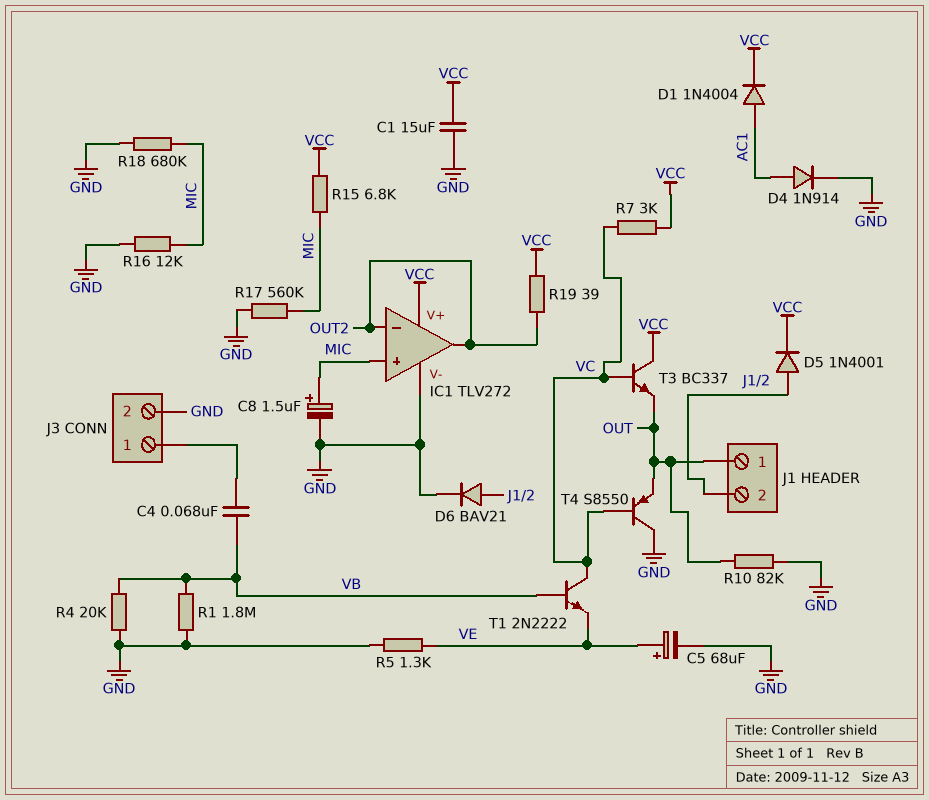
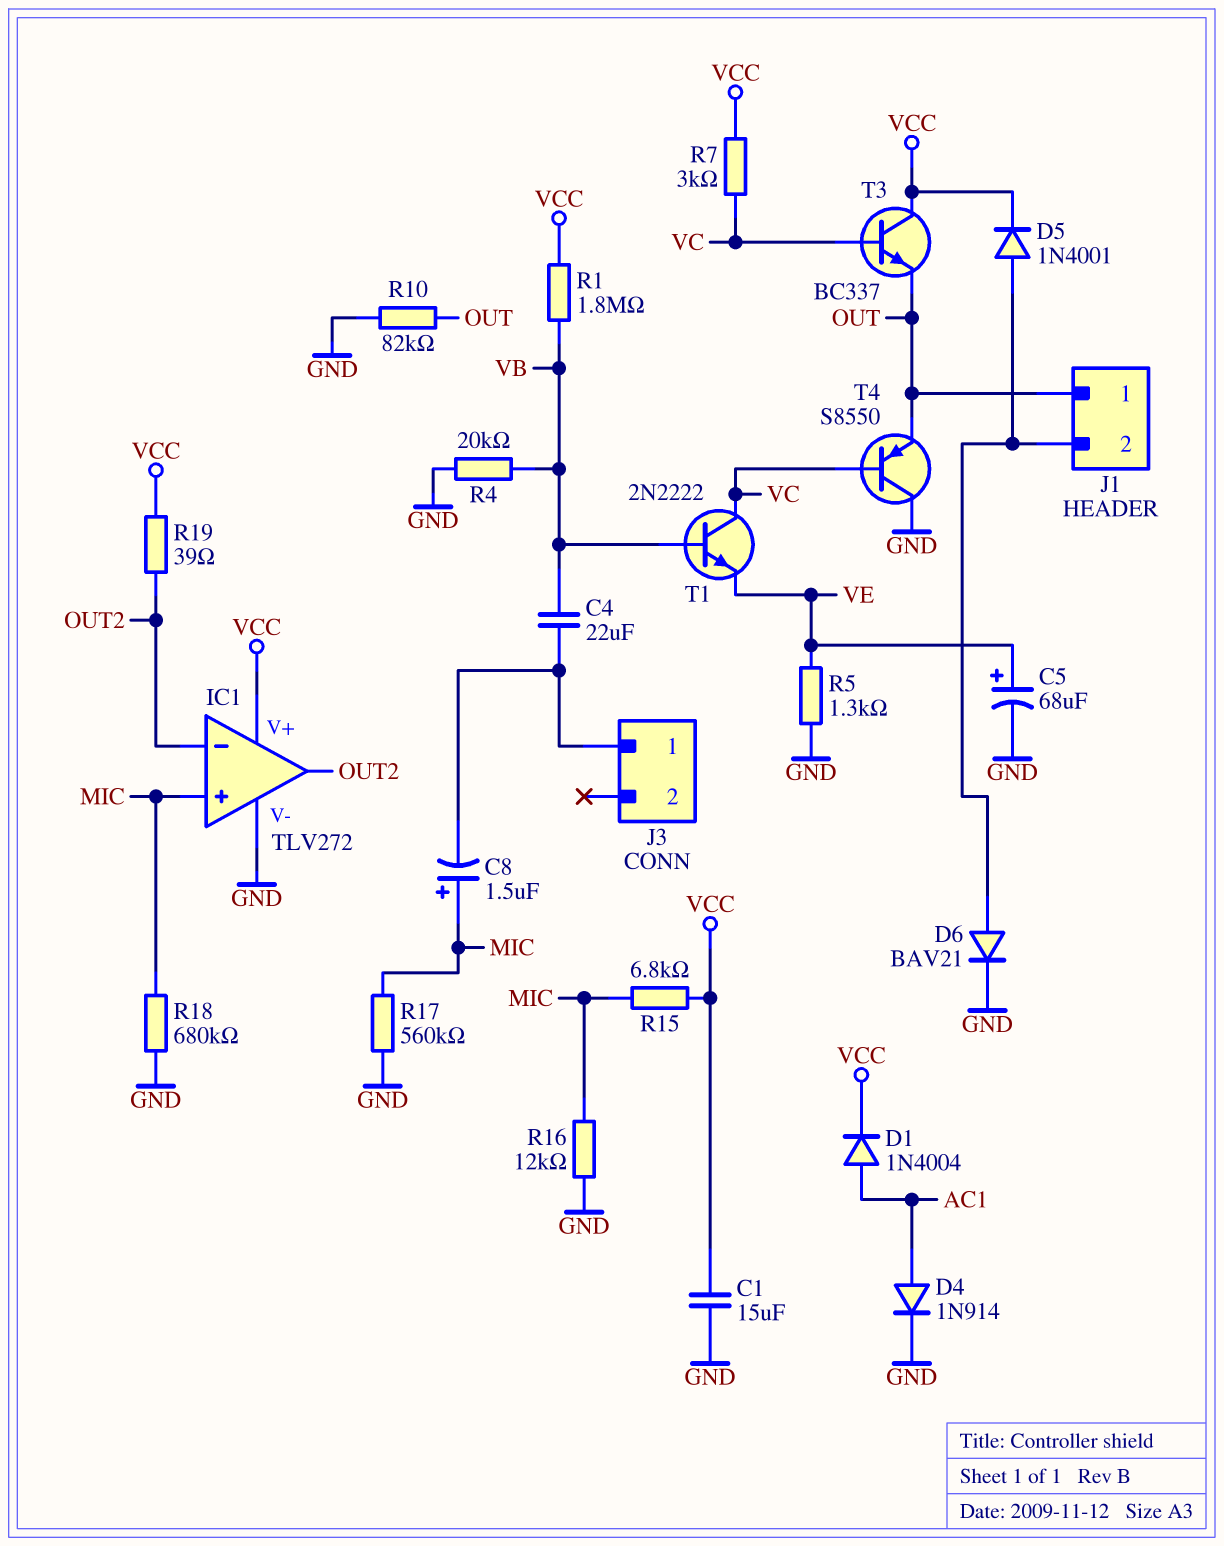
C4: 68nF (J3/1, VB) -> 22uF (J3/1, VB)
C8: 1.5uF (plus MIC, minus GND) -> 1.5uF (plus MIC, minus J3/1)
J3 pin 2: GND -> none
R1: 1.8M (GND, VB) -> 1.8M (VB, VCC)

